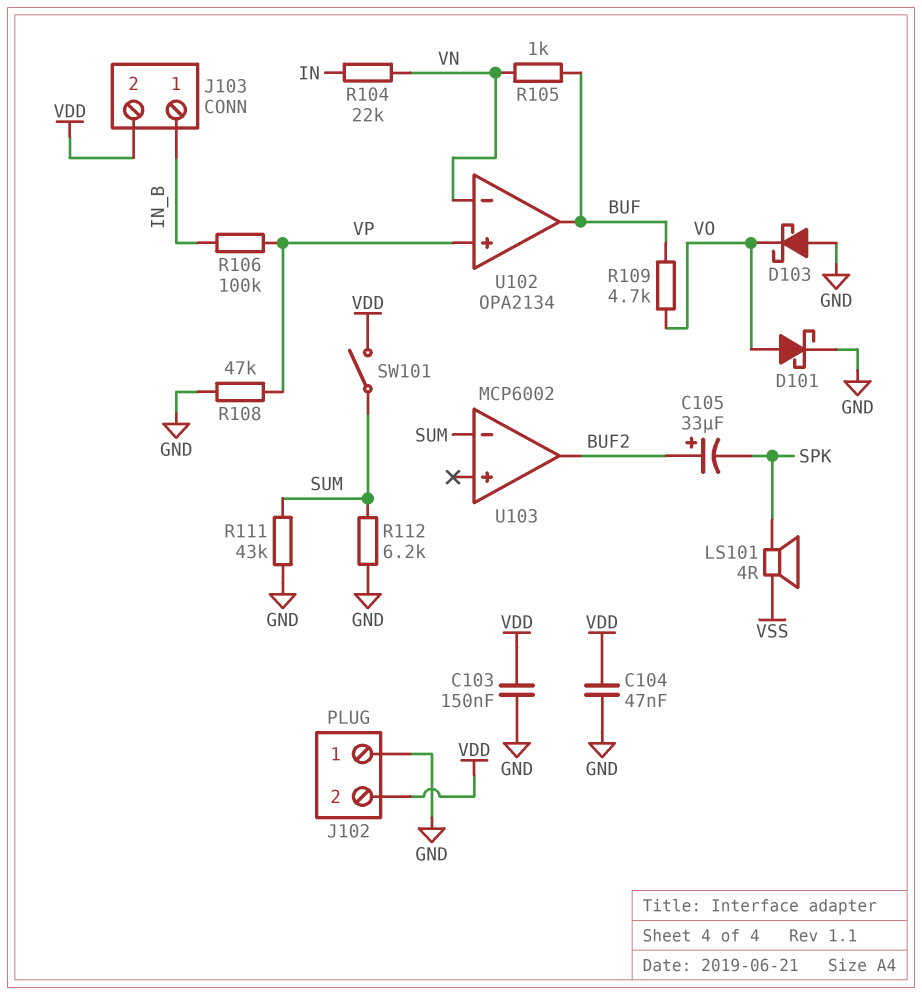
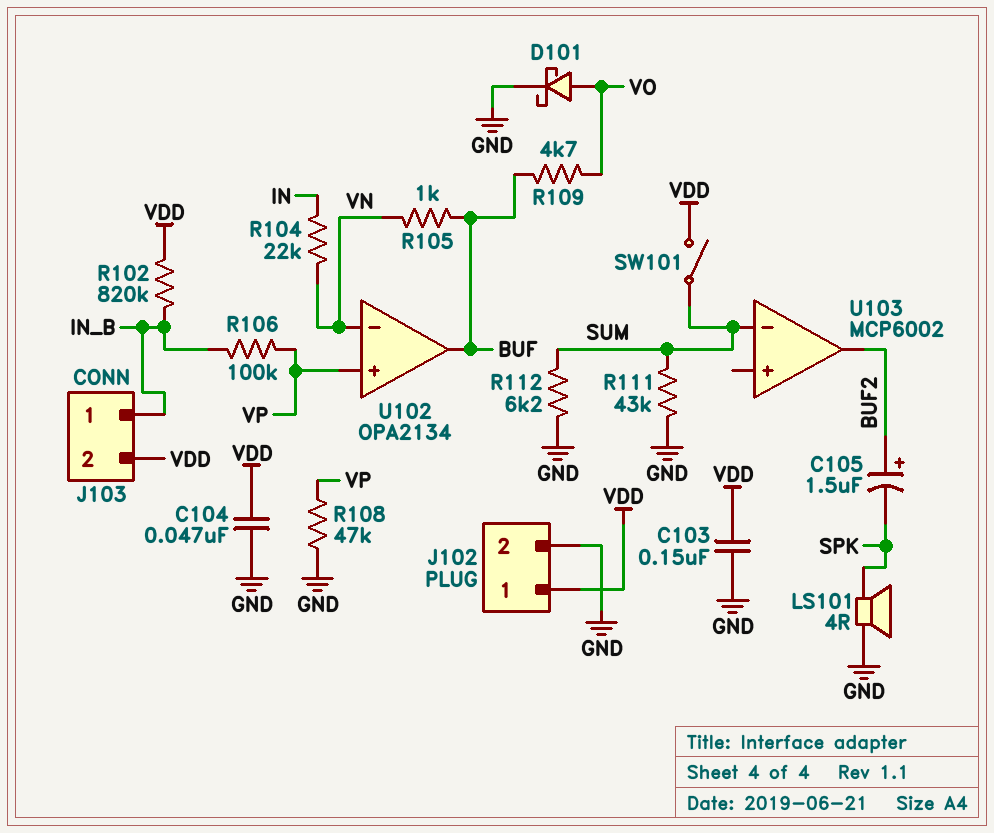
C105: 33uF (plus BUF2, minus SPK) -> 1.5uF (plus BUF2, minus SPK)
D103: schottky (A GND, K VO) -> none
J102 pin 1: GND -> VDD
J102 pin 2: VDD -> GND
LS101: speaker 4R (SPK, VSS) -> speaker 4R (GND, SPK)
R102: none -> 820k (IN_B, VDD)

